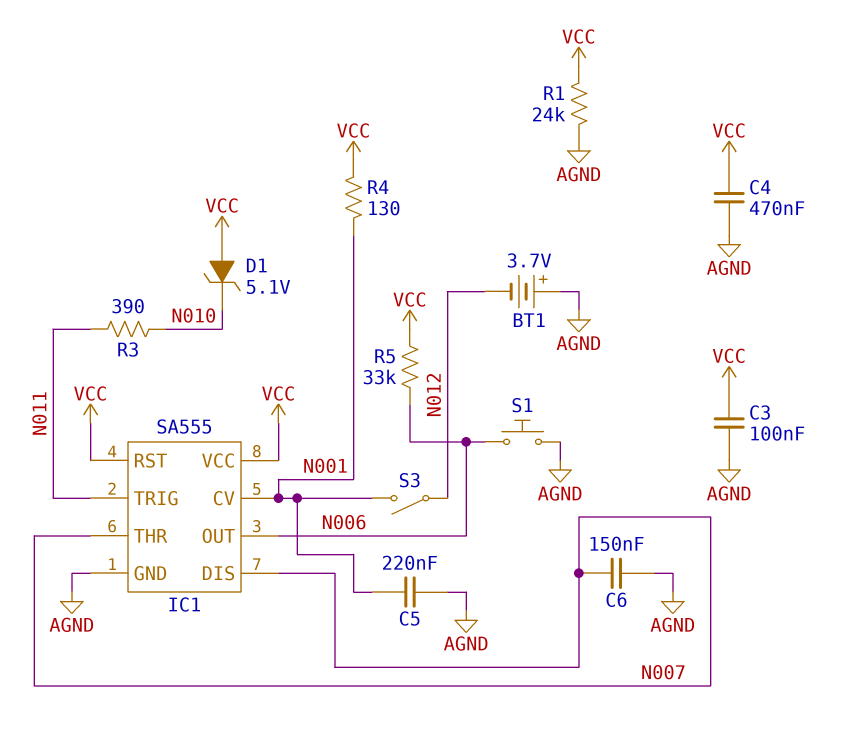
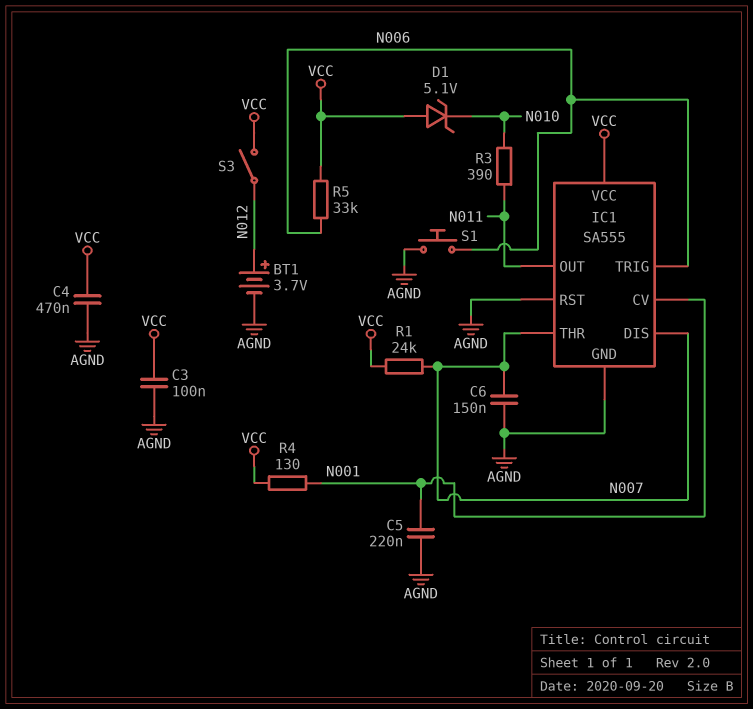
BT1: 3.7V (plus AGND, minus N012) -> 3.7V (plus N012, minus AGND)
IC1 pin OUT: N006 -> N011
IC1 pin RST: VCC -> AGND
IC1 pin TRIG: N011 -> N006
R1: 24k (AGND, VCC) -> 24k (N007, VCC)
S3: switch (N001, N012) -> switch (N012, VCC)

